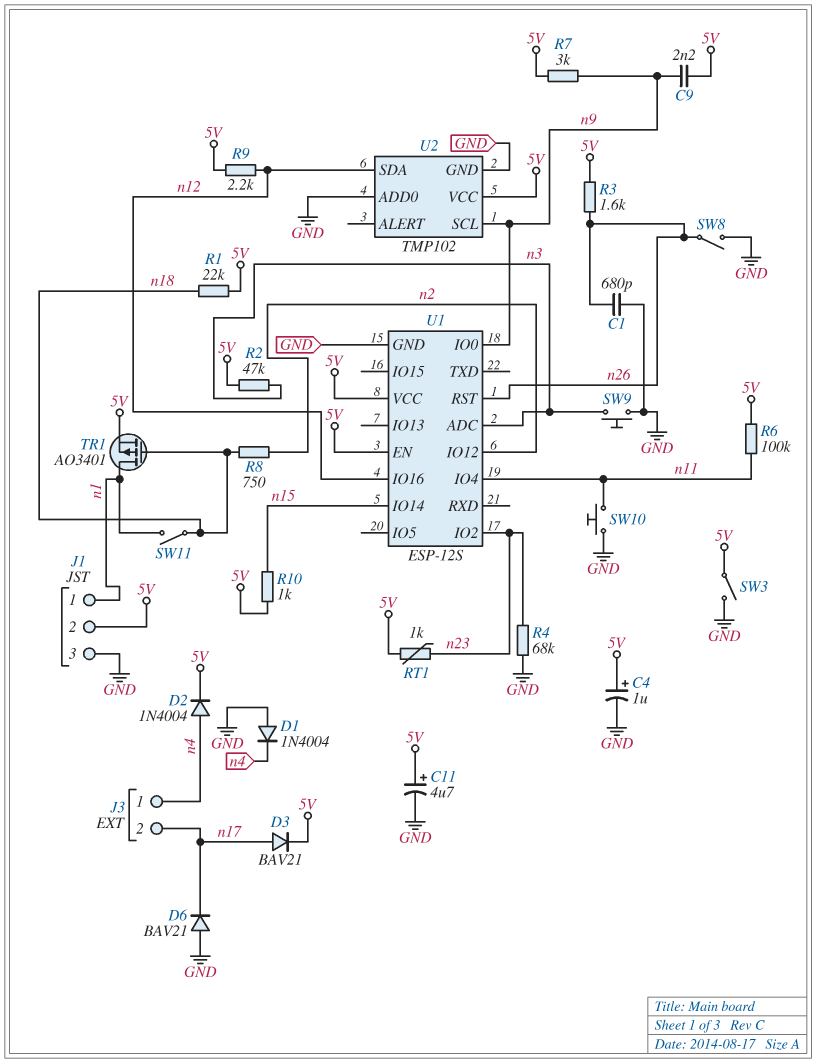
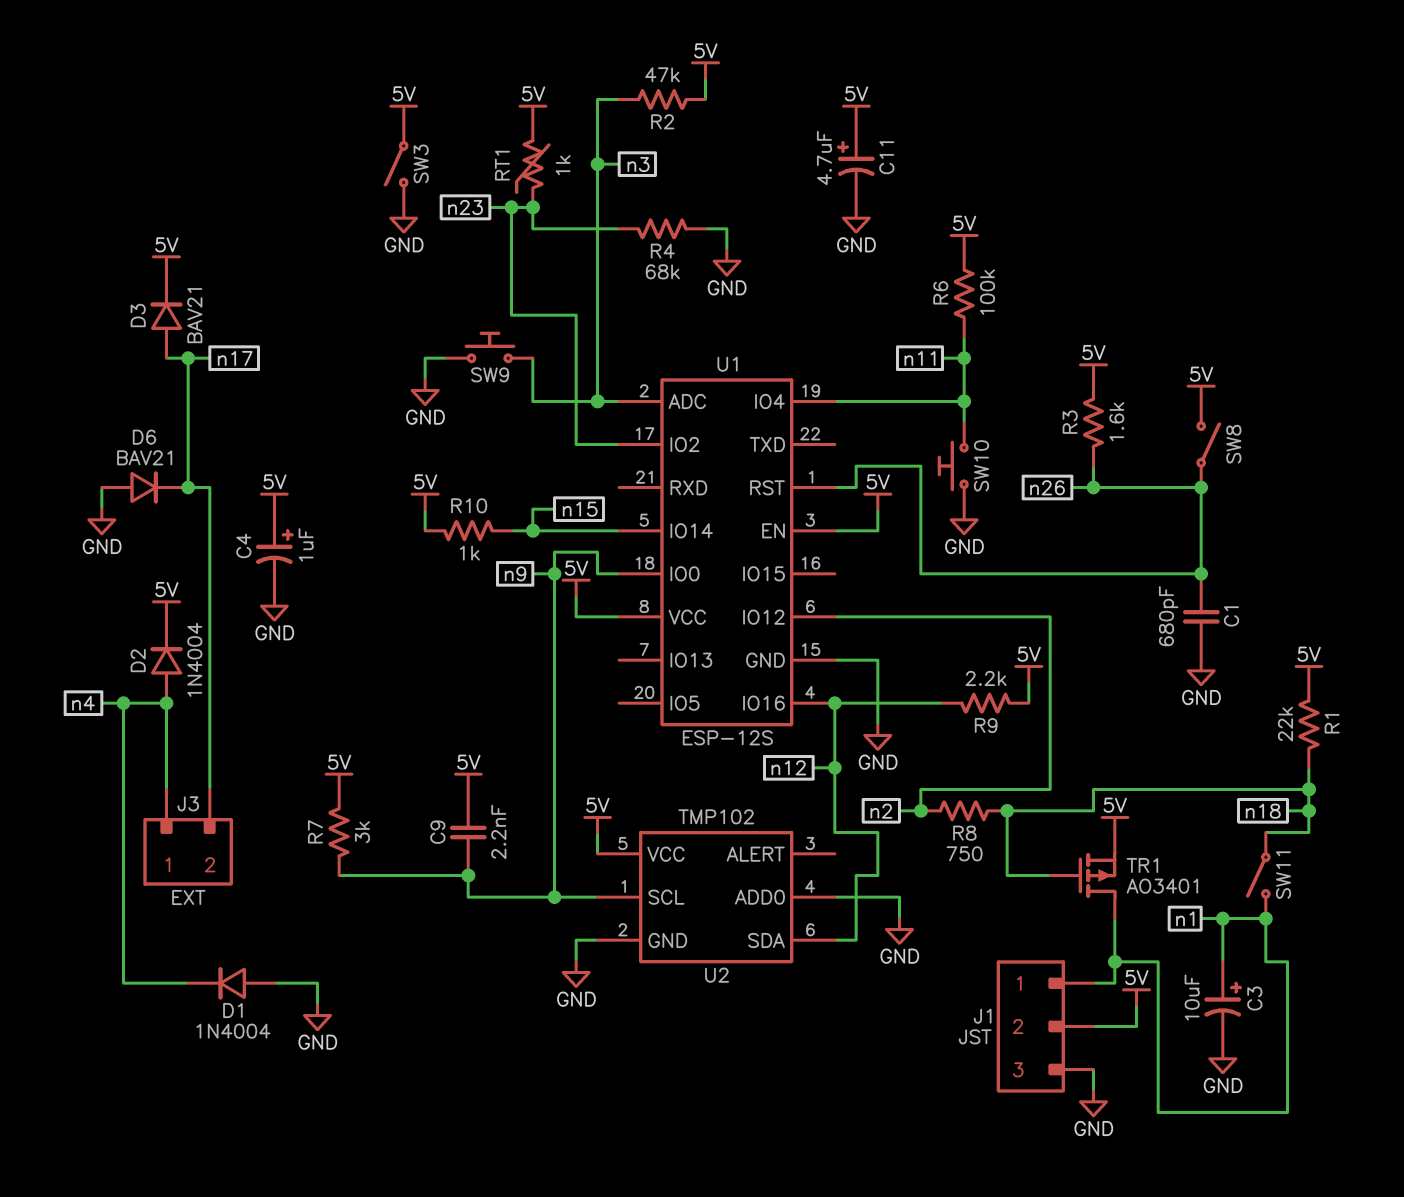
C3: none -> 10uF (plus n1, minus GND)
SW8: switch (GND, n26) -> switch (5V, n26)

